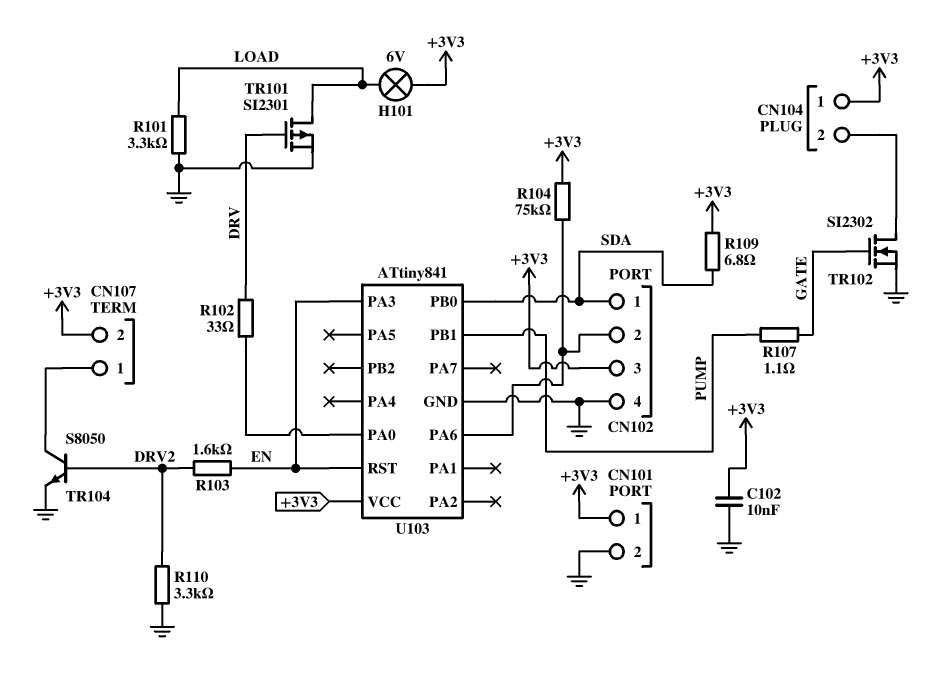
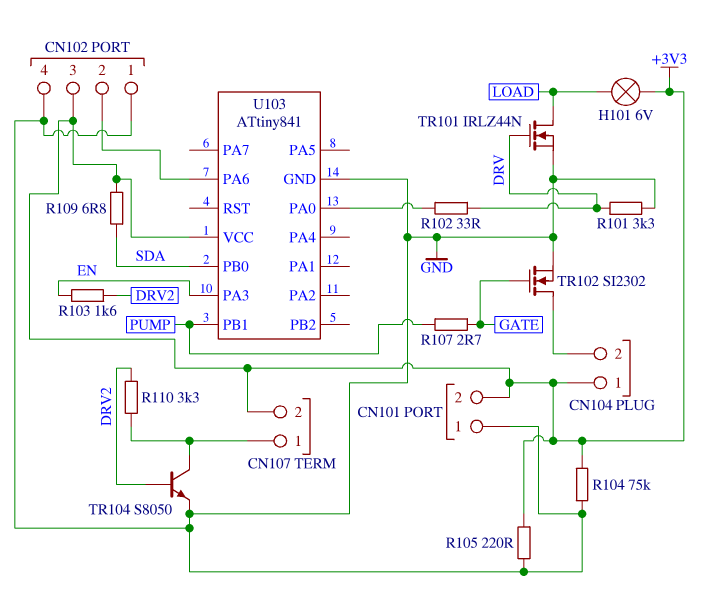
C102: 10nF (+3V3, GND) -> none
CN101 pin 1: +3V3 -> GND
CN101 pin 2: GND -> +3V3
CN102 pin 1: SDA -> GND
R101: 3.3k (GND, LOAD) -> 3.3k (DRV, GND)
R104: 75k (+3V3, CN102/2) -> 75k (+3V3, GND)
R105: none -> 220 (+3V3, GND)
R107: 1.1 (GATE, PUMP) -> 2.7 (GATE, PUMP)
R110: 3.3k (DRV2, GND) -> 3.3k (CN107/1, DRV2)
TR101: PMOS SI2301 (G DRV, D LOAD, S GND) -> NMOS IRLZ44N (G DRV, D LOAD, S GND)
U103 pin RST: EN -> none

